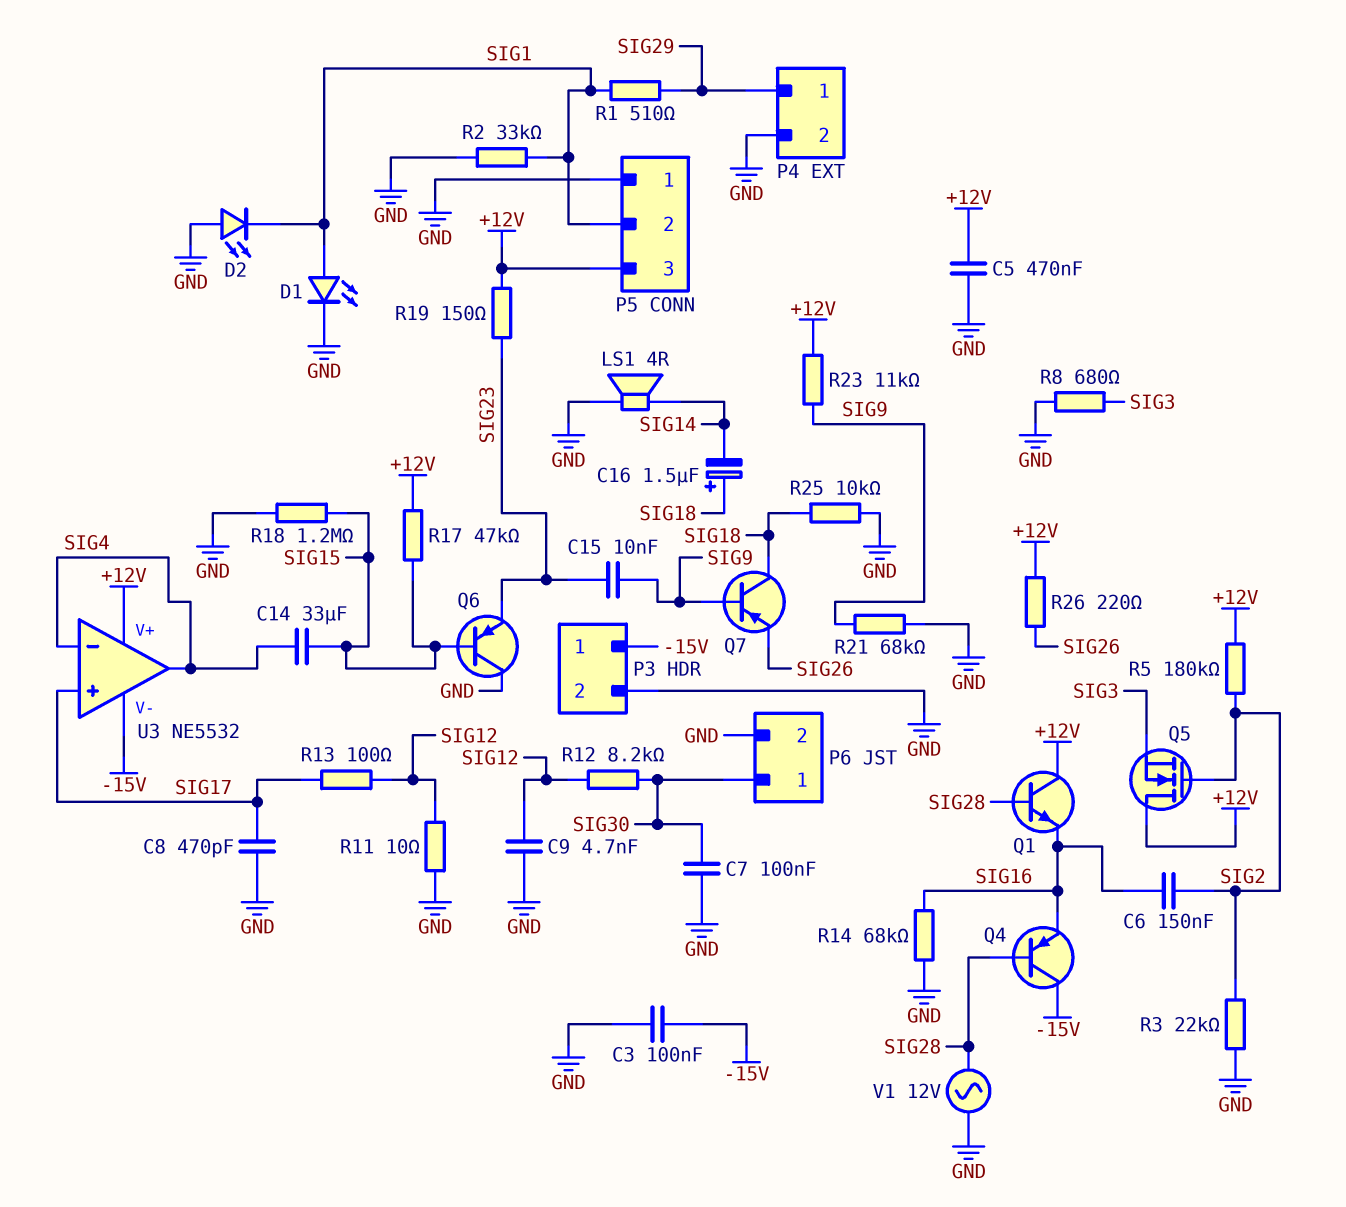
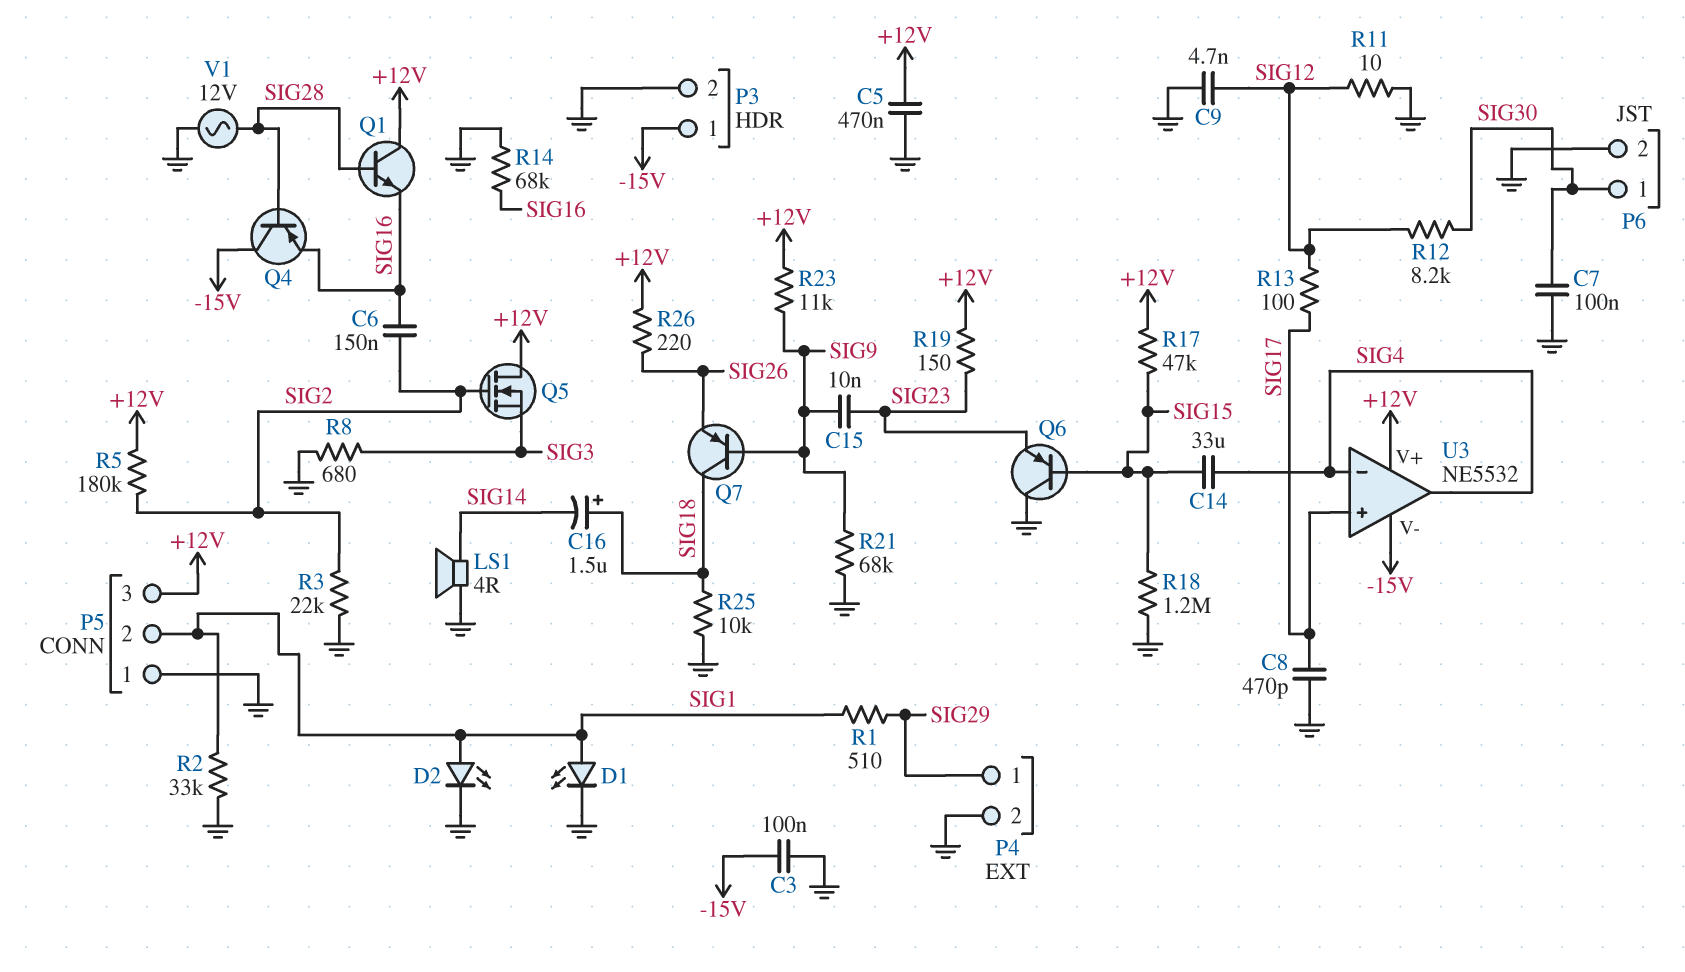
D2: LED (A GND, K SIG1) -> LED (A SIG1, K GND)

